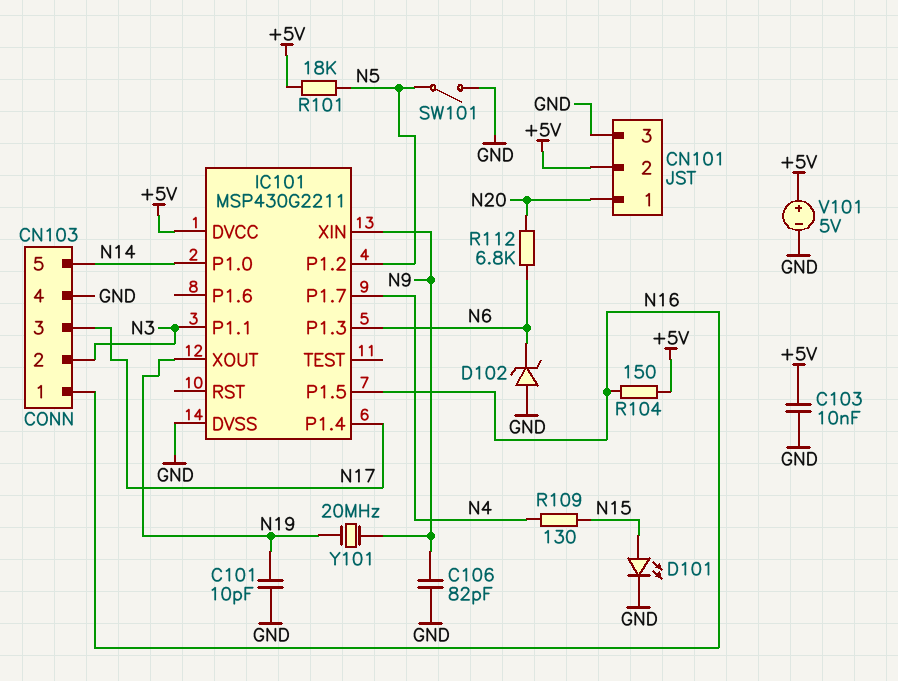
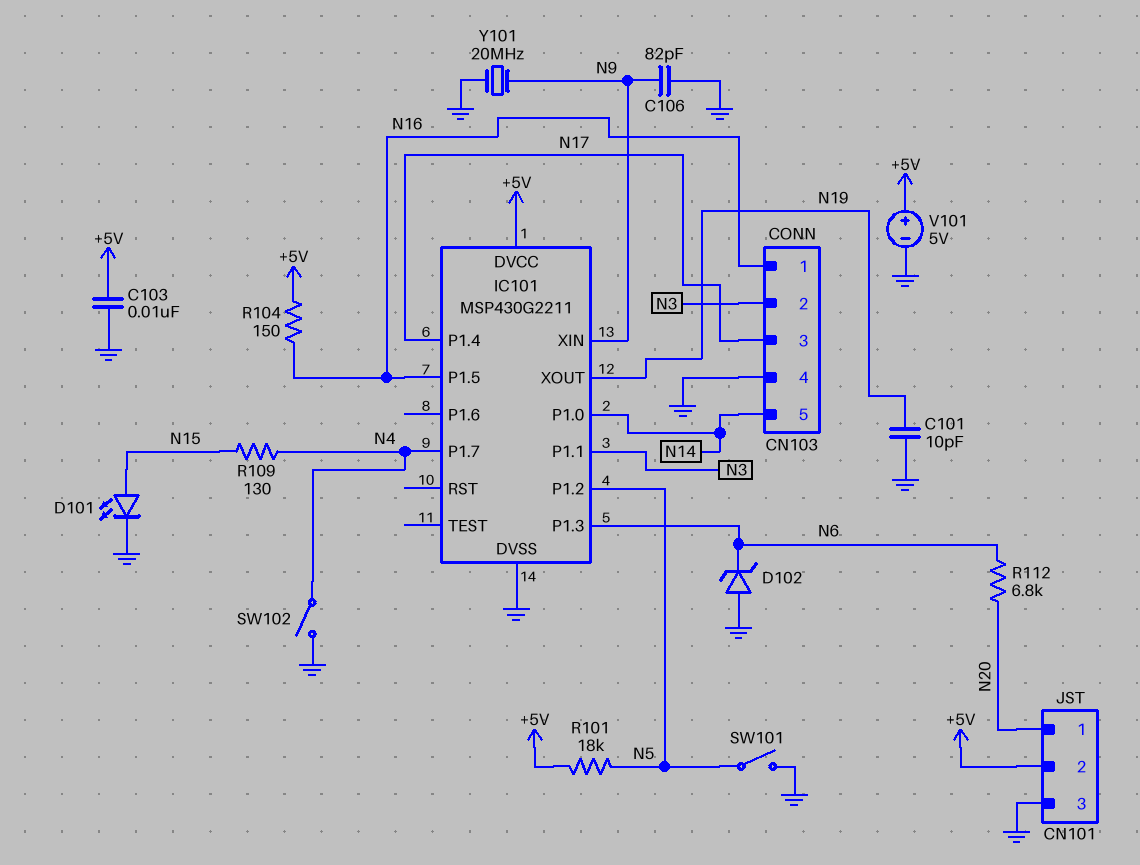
SW102: none -> switch (GND, N4)
Y101: 20MHz (N9, N19) -> 20MHz (GND, N9)

